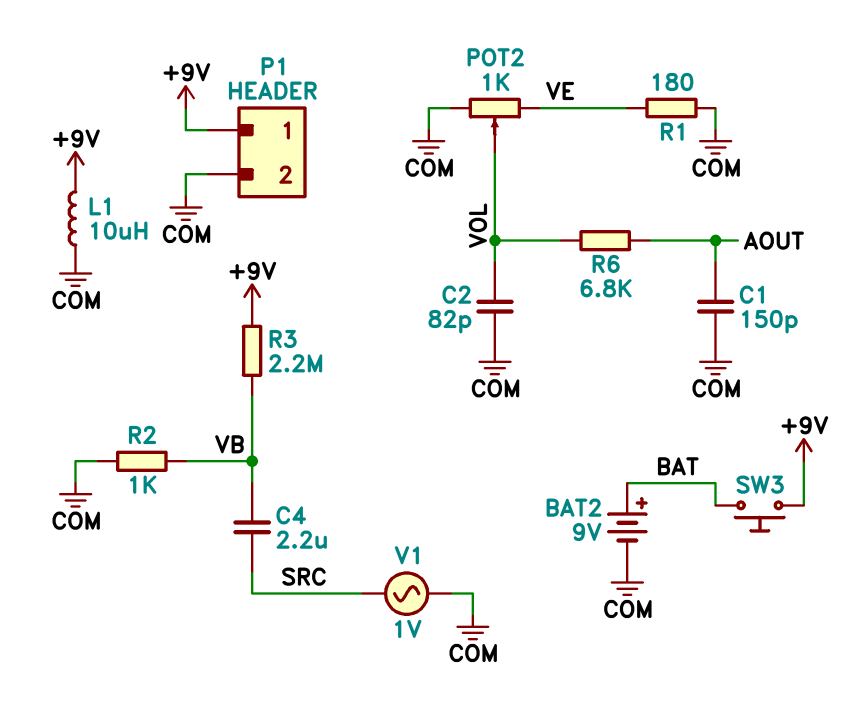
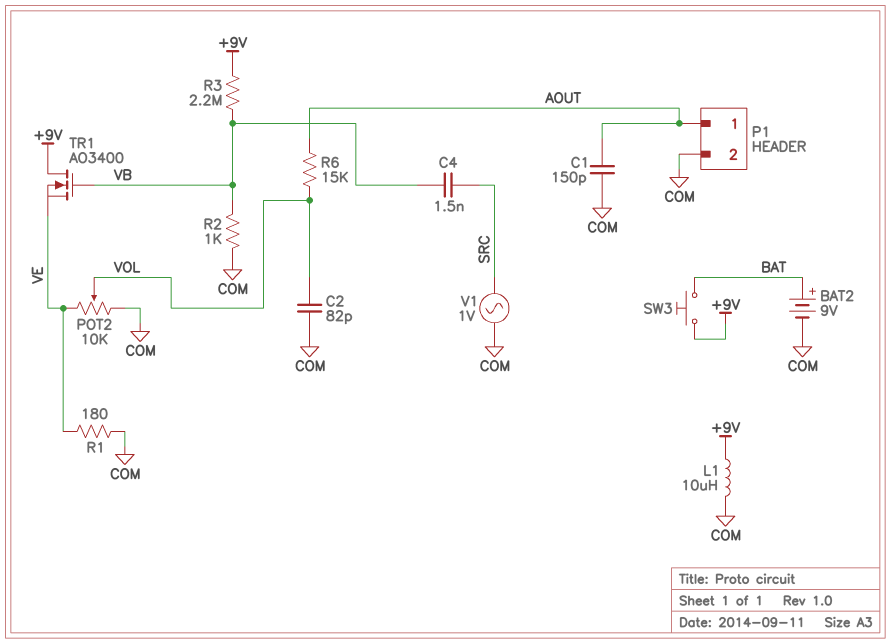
C4: 2.2uF (SRC, VB) -> 1.5nF (SRC, VB)
P1 pin 1: +9V -> AOUT
POT2: 1k (COM, VE, wiper VOL) -> 10k (COM, VE, wiper VOL)
R6: 6.8k (AOUT, VOL) -> 15k (AOUT, VOL)
TR1: none -> NMOS AO3400 (G VB, D +9V, S VE)

